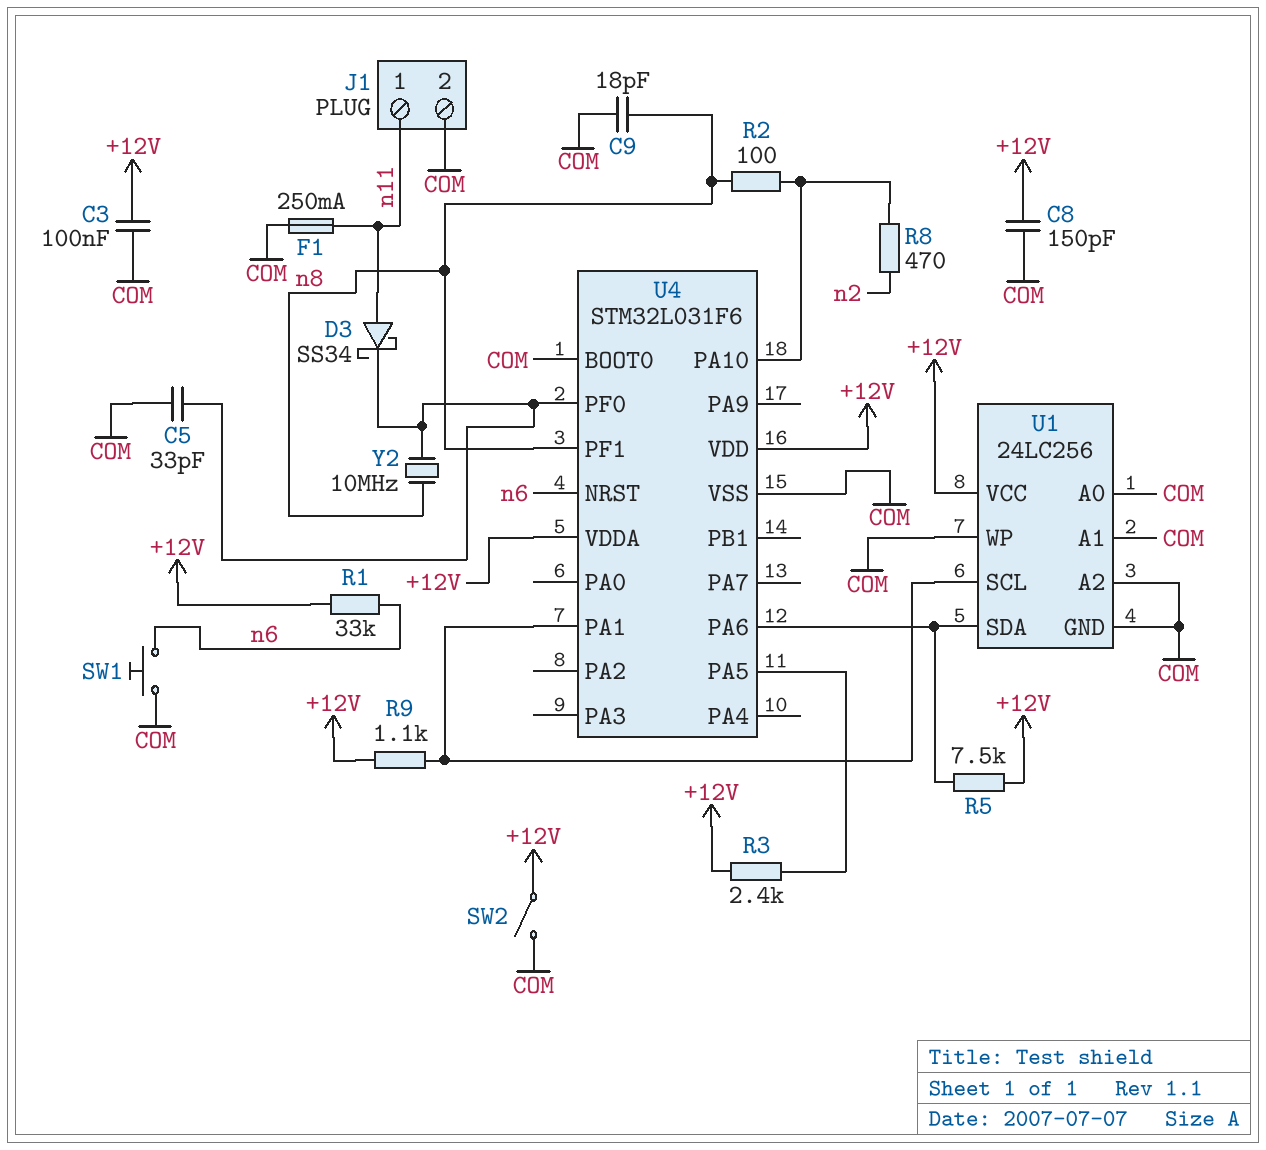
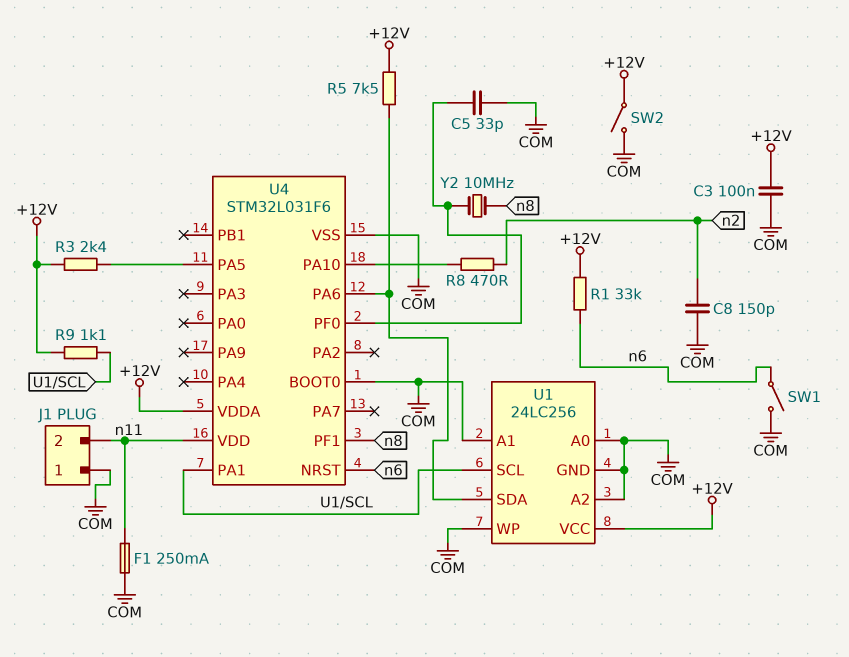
C8: 150pF (+12V, COM) -> 150pF (COM, n2)
C9: 18pF (COM, n8) -> none
D3: schottky SS34 (A n11, K U4/PF0) -> none
J1 pin 1: n11 -> COM
J1 pin 2: COM -> n11
R2: 100 (U4/PA10, n8) -> none
SW1: button (COM, n6) -> switch (COM, n6)
U4 pin VDD: +12V -> n11

